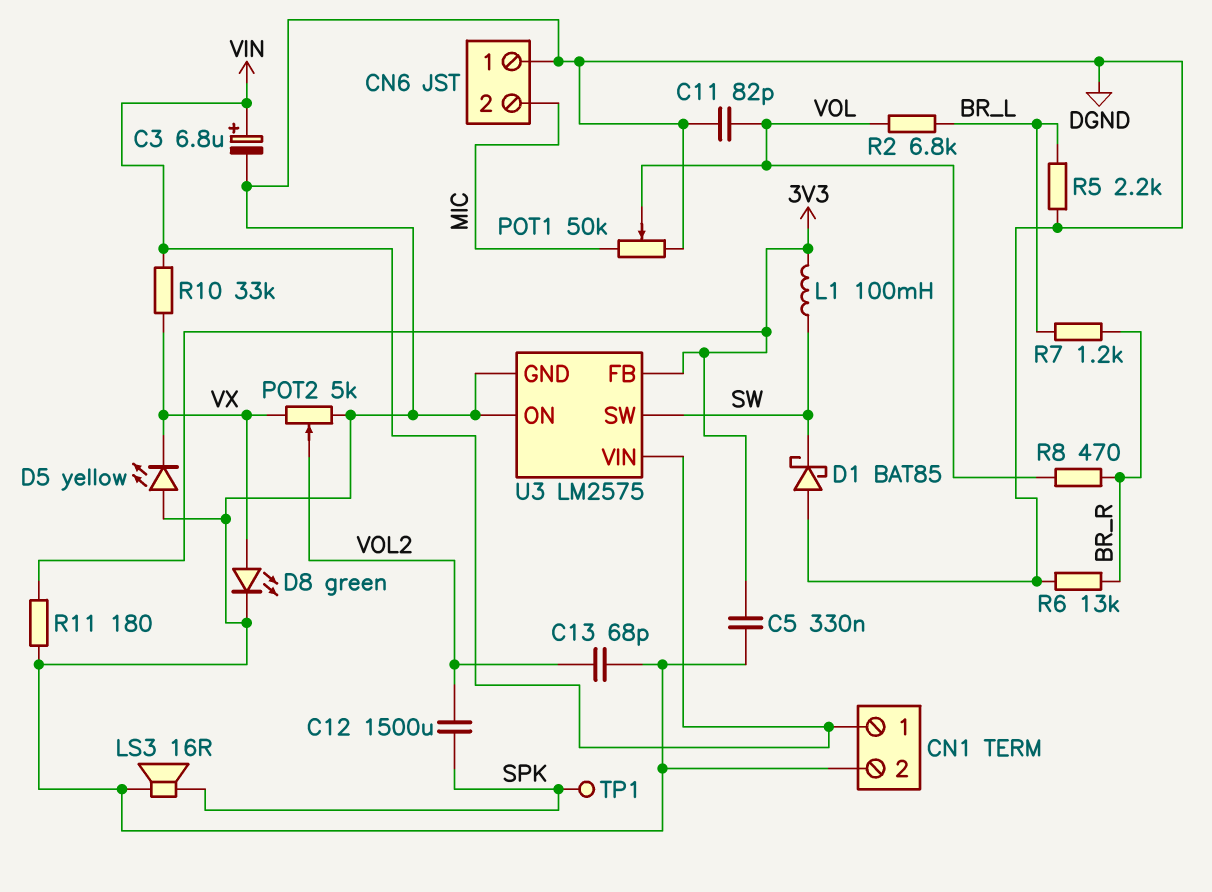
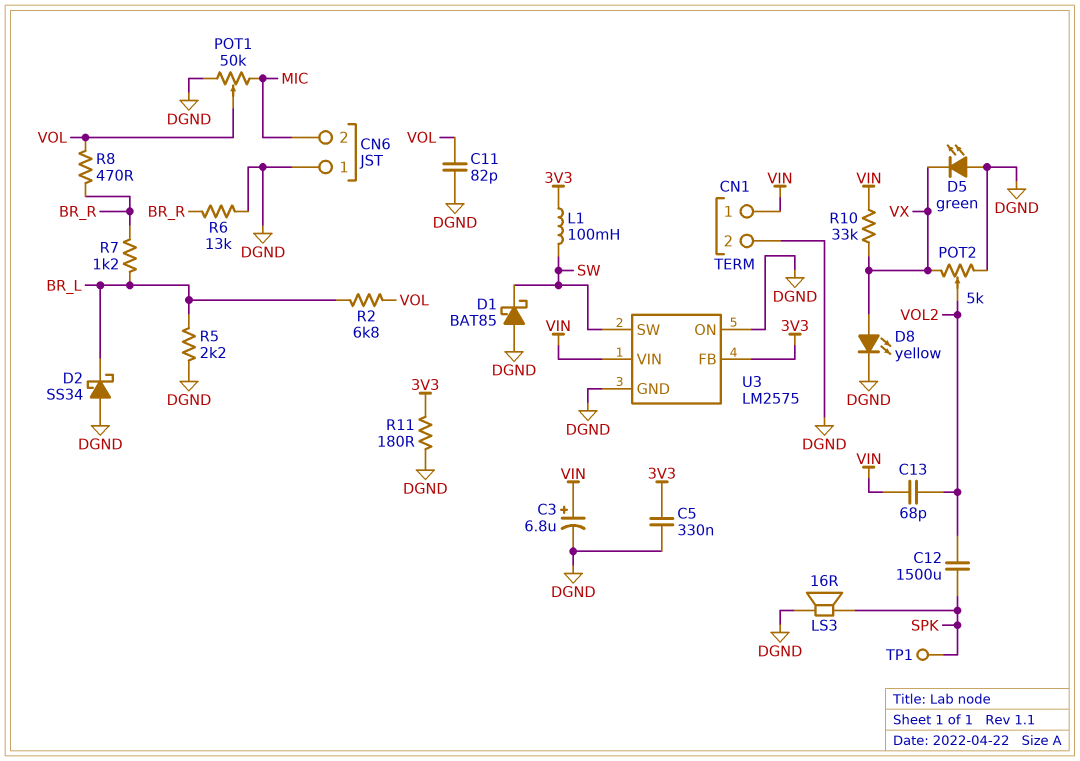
C13: 68pF (DGND, VOL2) -> 68pF (VIN, VOL2)
D2: none -> schottky SS34 (A DGND, K BR_L)
D5: LED yellow (A DGND, K VX) -> LED green (A DGND, K VX)
D8: LED green (A VX, K DGND) -> LED yellow (A VX, K DGND)

